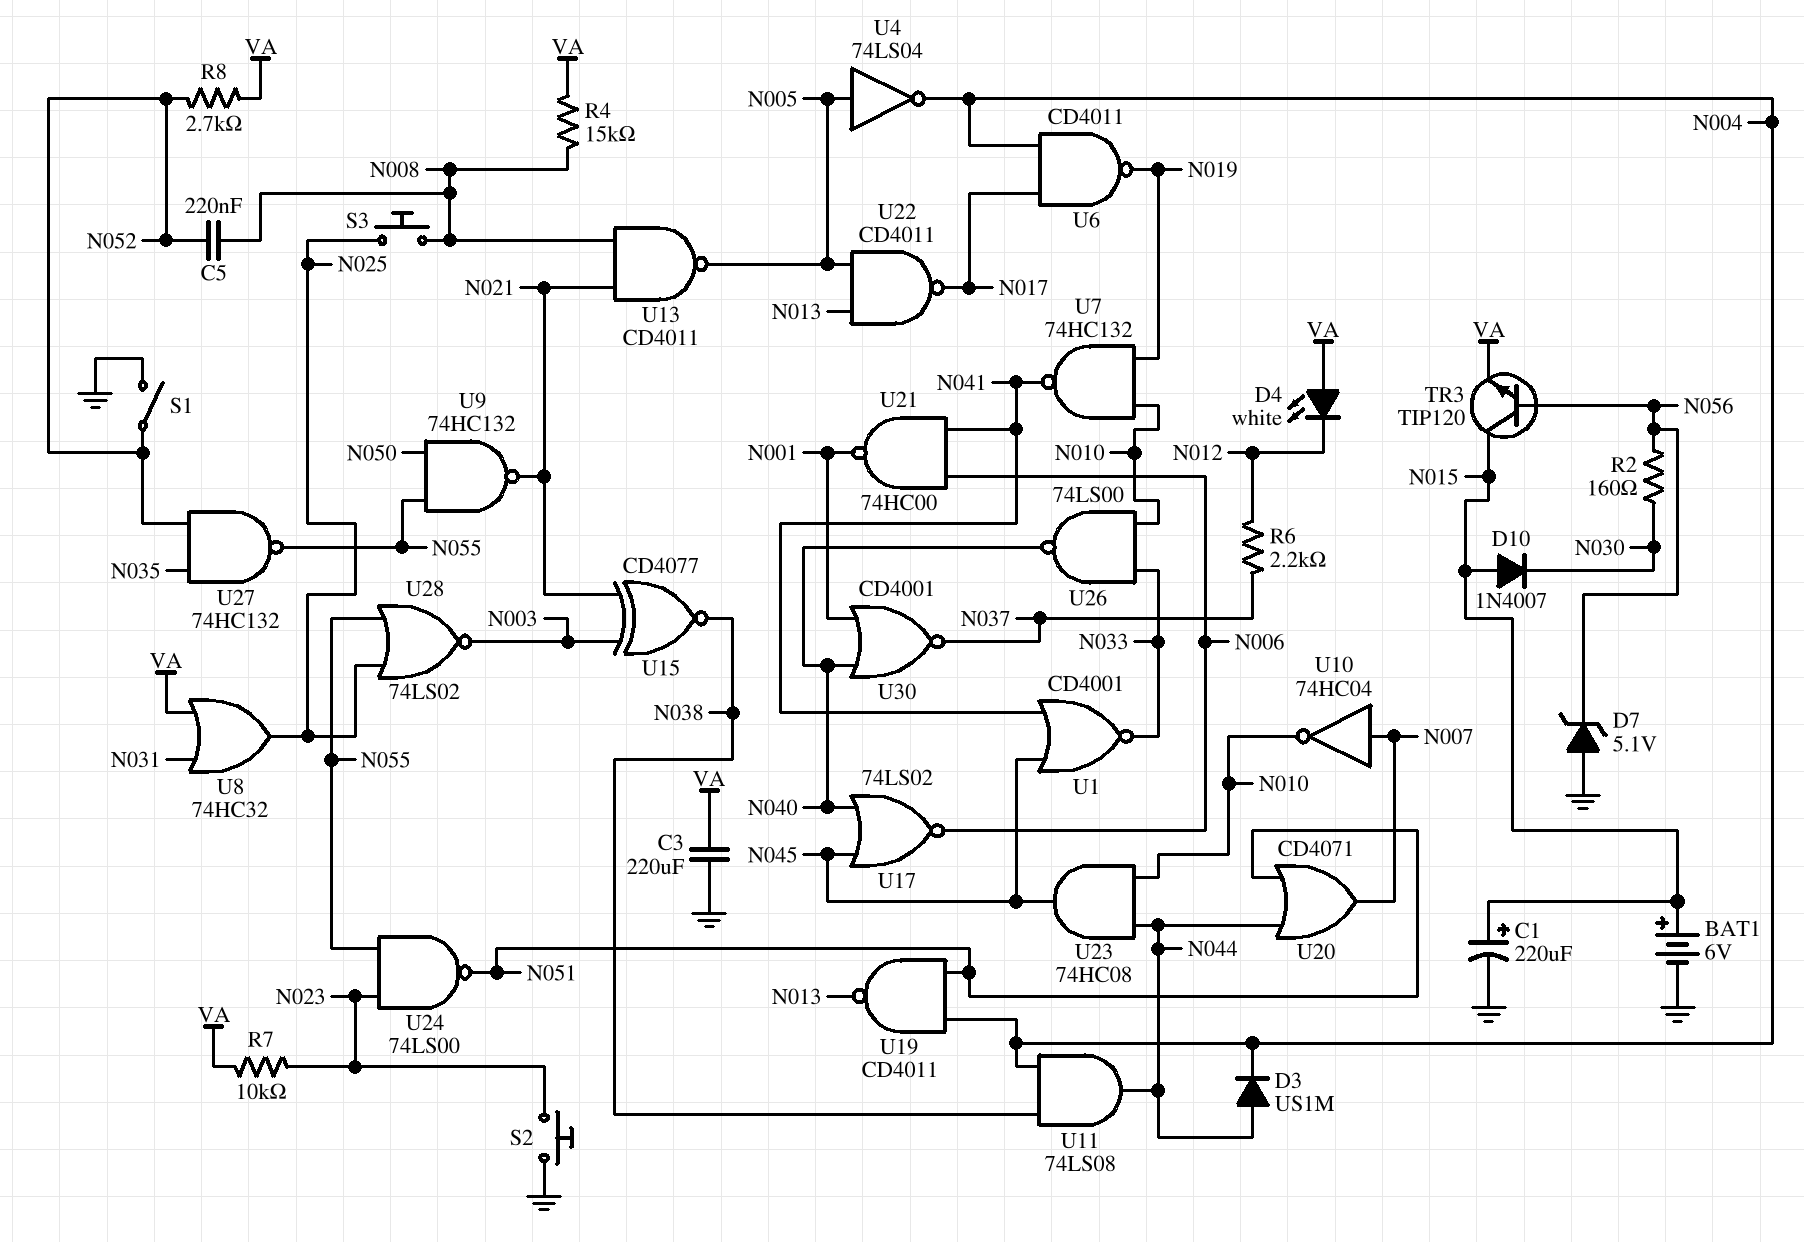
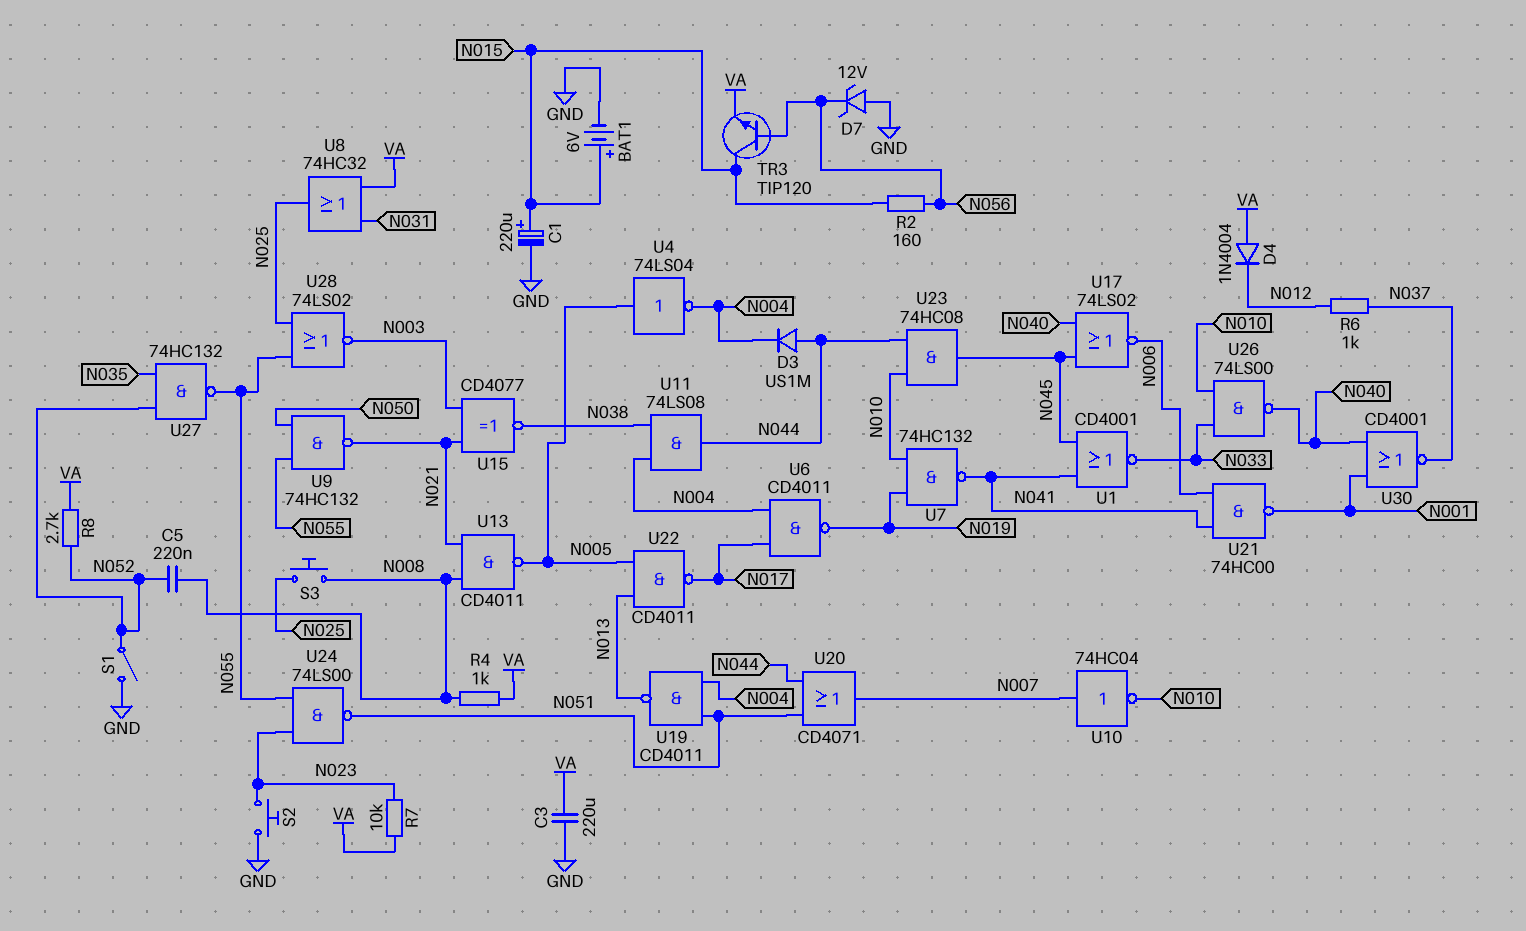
D4: LED white (A VA, K N012) -> diode 1N4004 (A VA, K N012)
D7: zener 5.1V (A GND, K N056) -> zener 12V (A GND, K N056)
D10: diode 1N4007 (A N015, K N030) -> none
R2: 160 (N030, N056) -> 160 (N015, N056)
R4: 15k (N008, VA) -> 1k (N008, VA)
R6: 2.2k (N012, N037) -> 1k (N012, N037)

